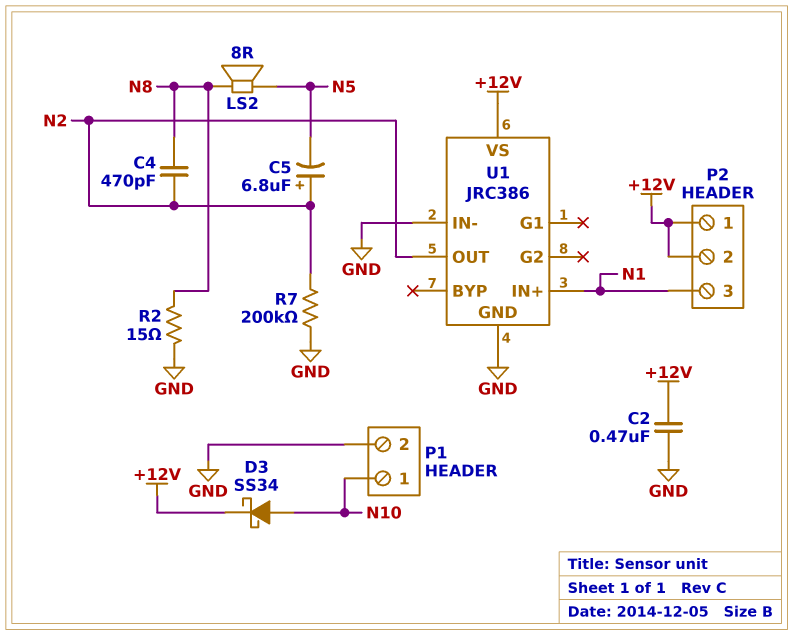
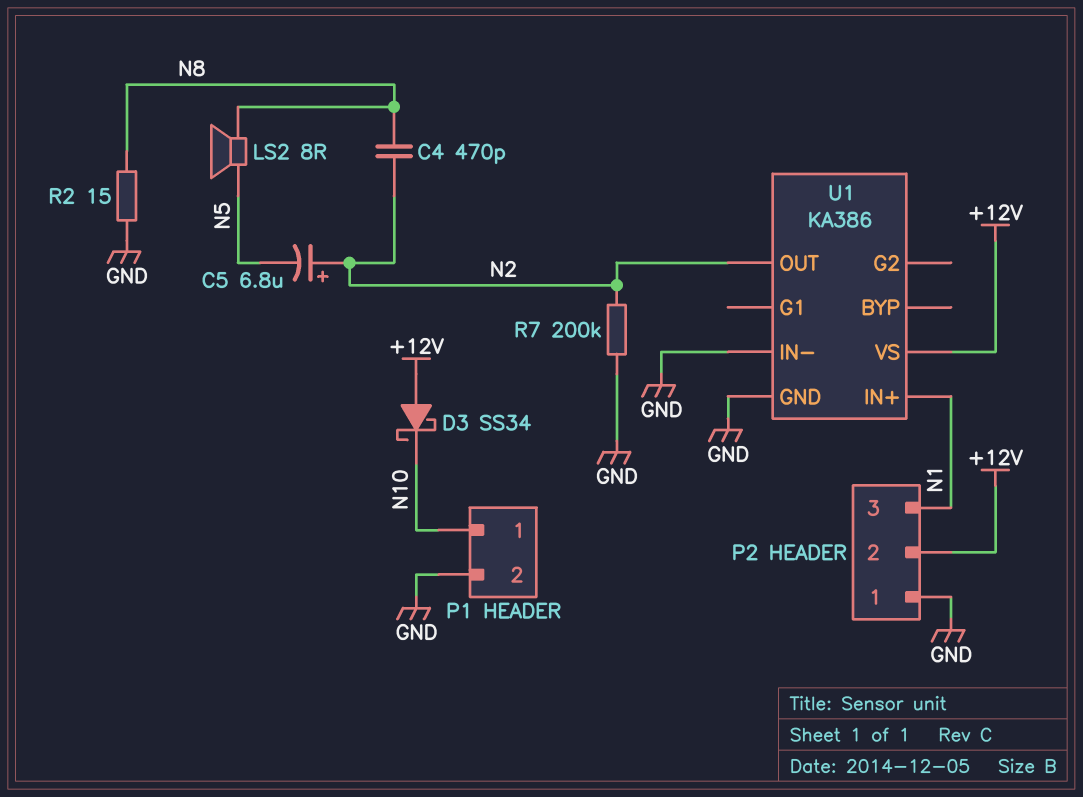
C2: 470nF (+12V, GND) -> none
D3: schottky SS34 (A N10, K +12V) -> schottky SS34 (A +12V, K N10)
P2 pin 1: +12V -> GND
U1: JRC386 -> KA386

